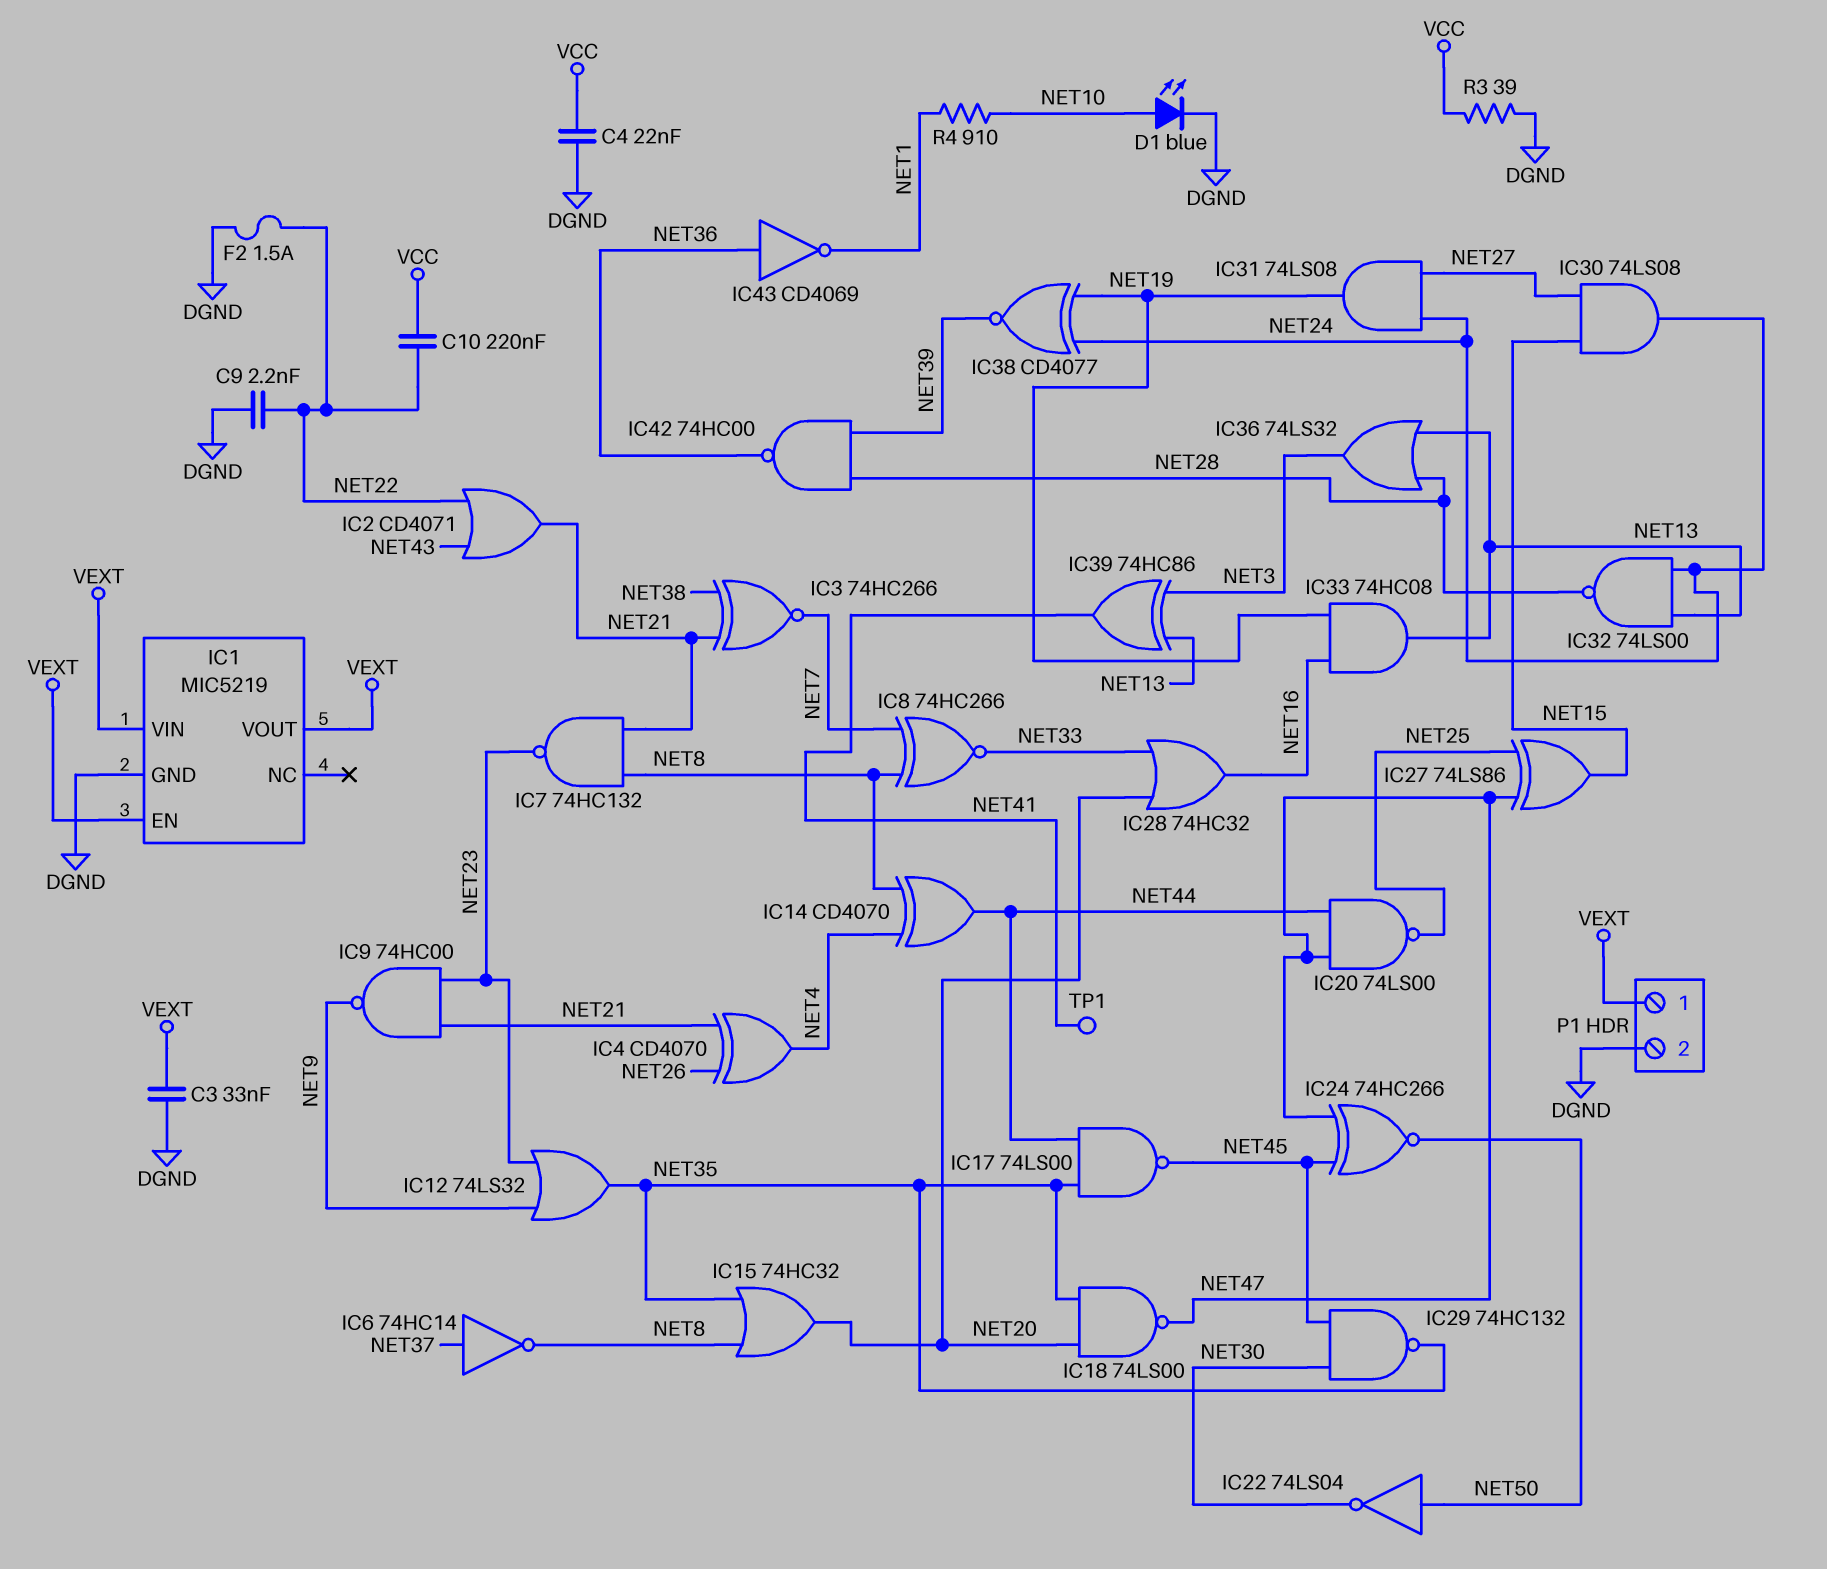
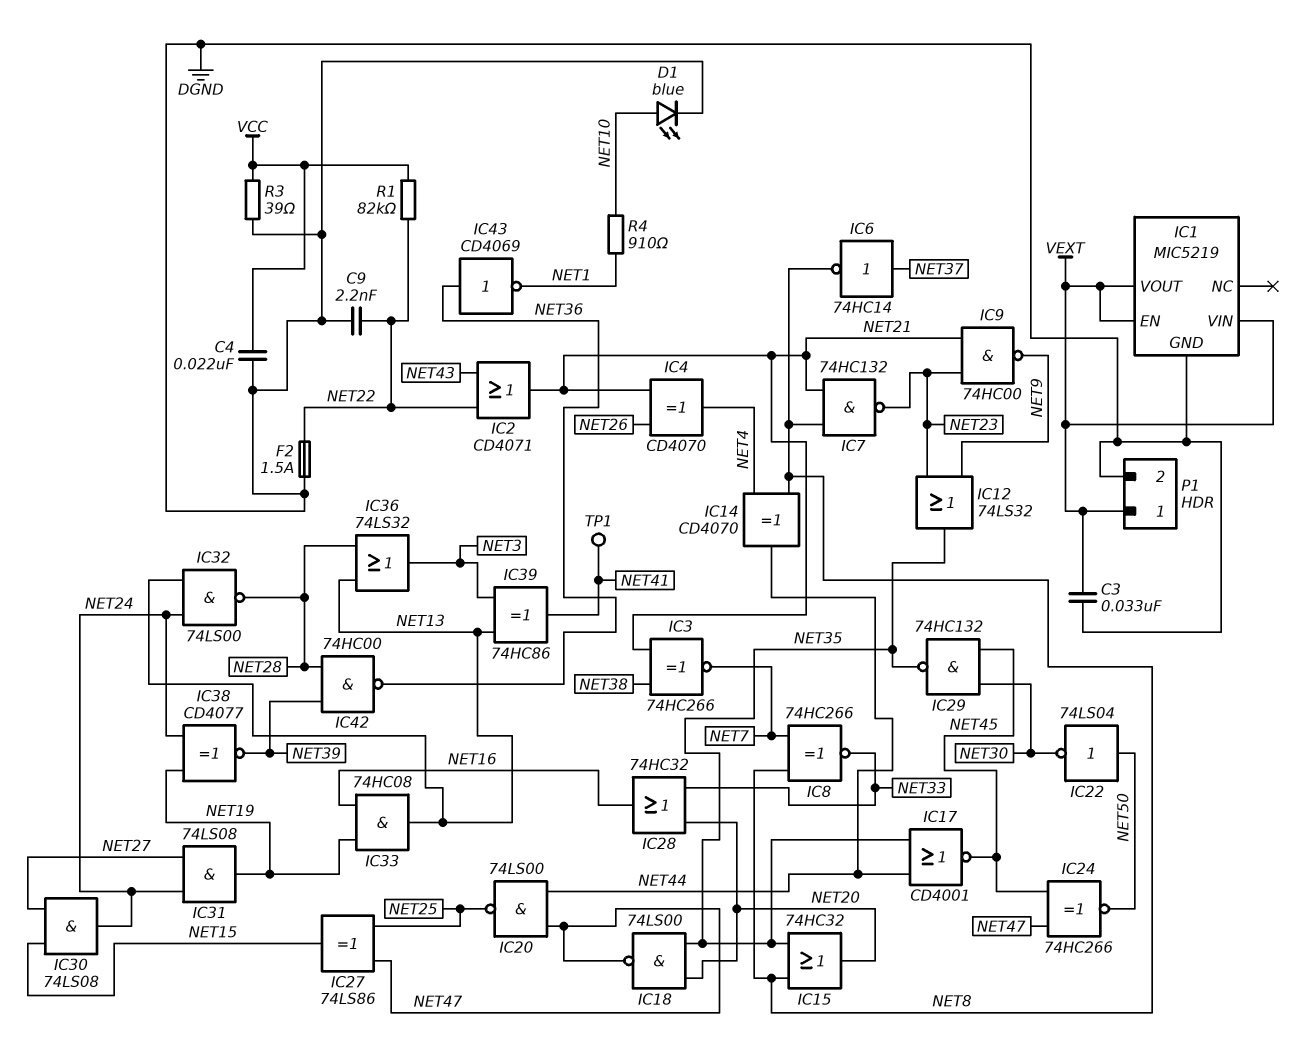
C10: 220nF (NET22, VCC) -> none
IC17: NAND 74LS00 (in NET35, in NET44, out NET45) -> NOR CD4001 (in NET35, in NET44, out NET45)
R1: none -> 82k (NET22, VCC)

